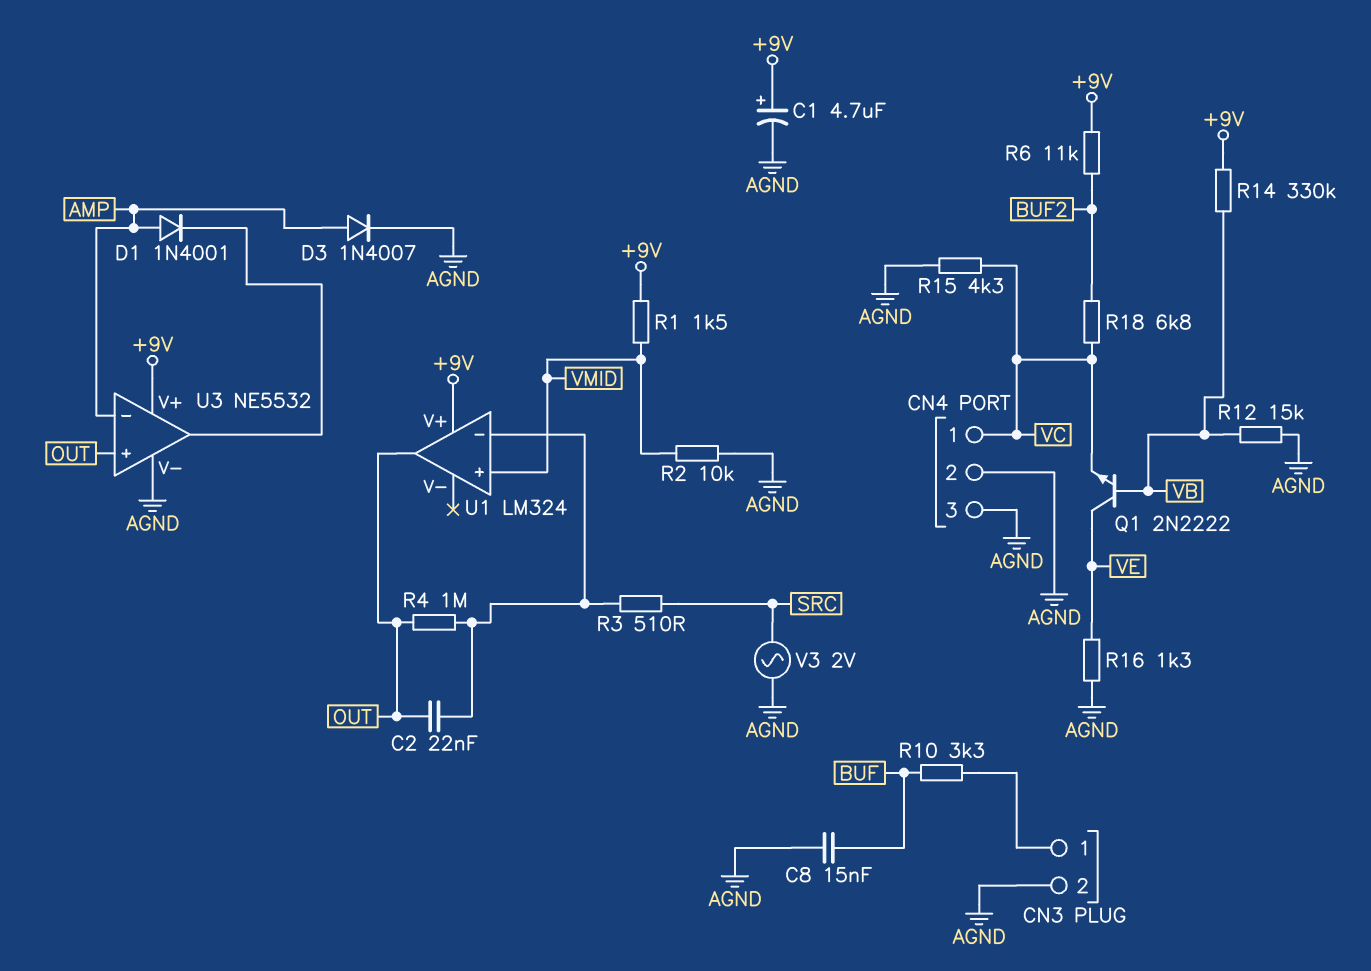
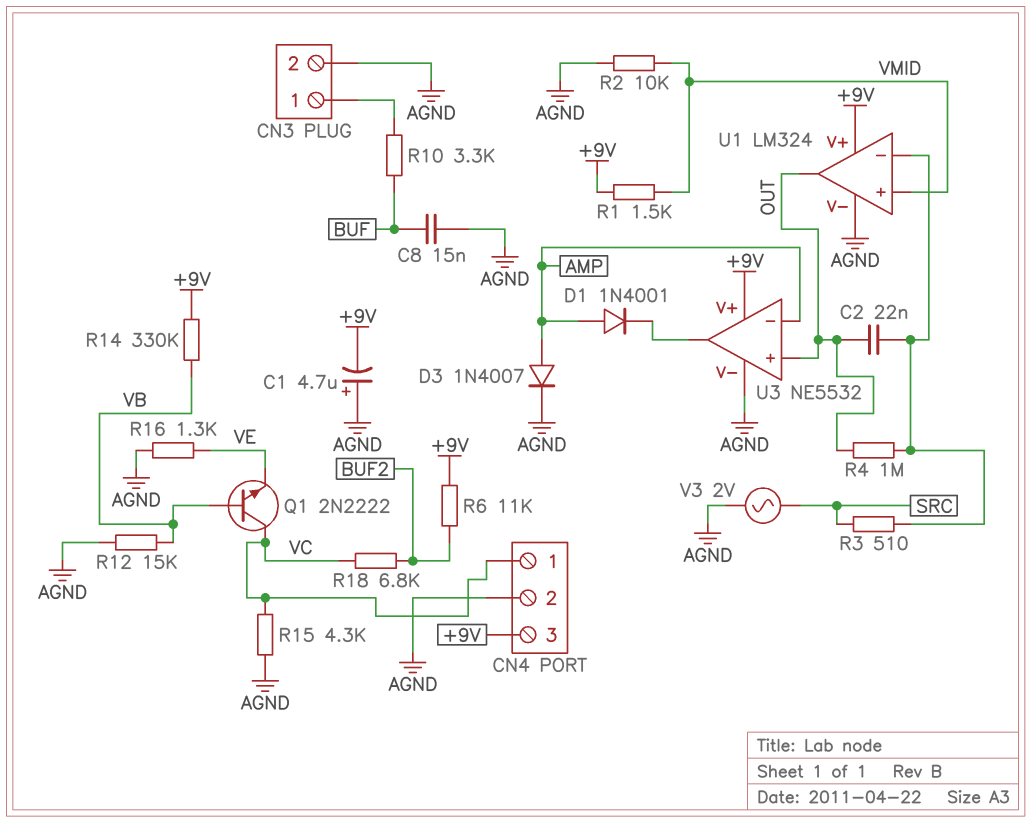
C1: 4.7uF (plus +9V, minus AGND) -> 4.7uF (plus AGND, minus +9V)
CN4 pin 3: AGND -> +9V
Q1: NPN 2N2222 (B VB, C VE, E VC) -> NPN 2N2222 (B VB, C VC, E VE)
U1 pin V-: none -> AGND

